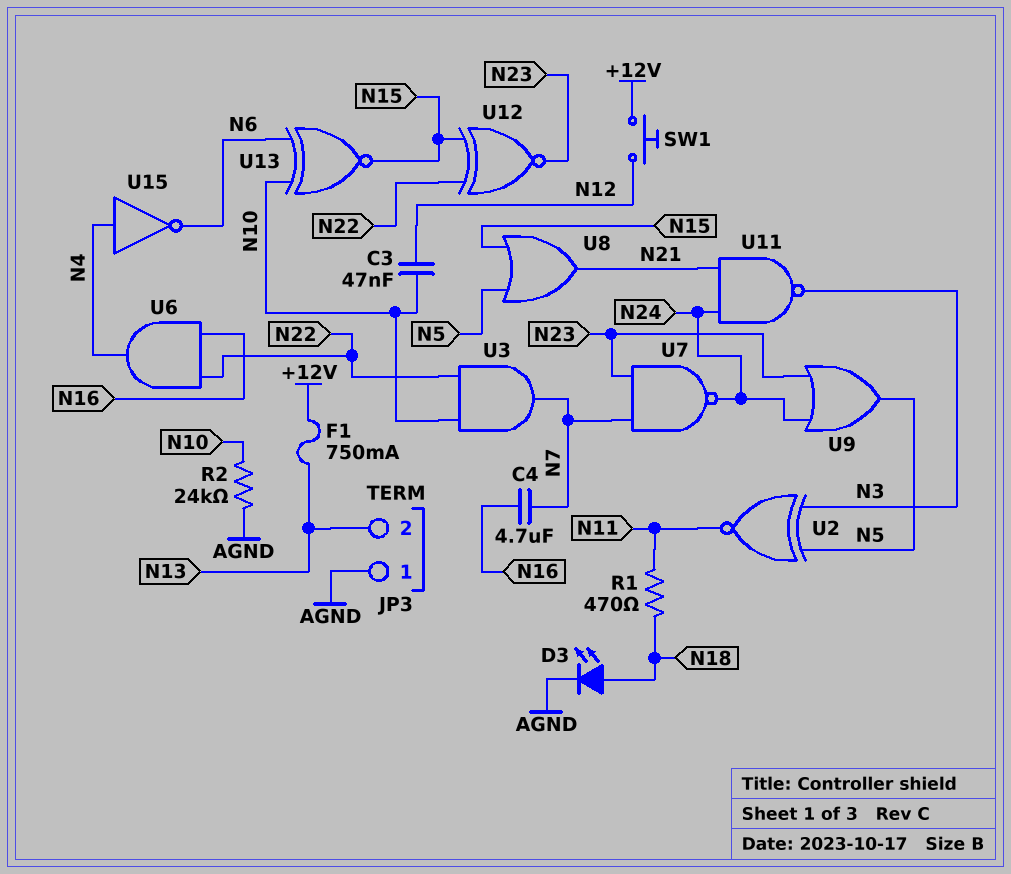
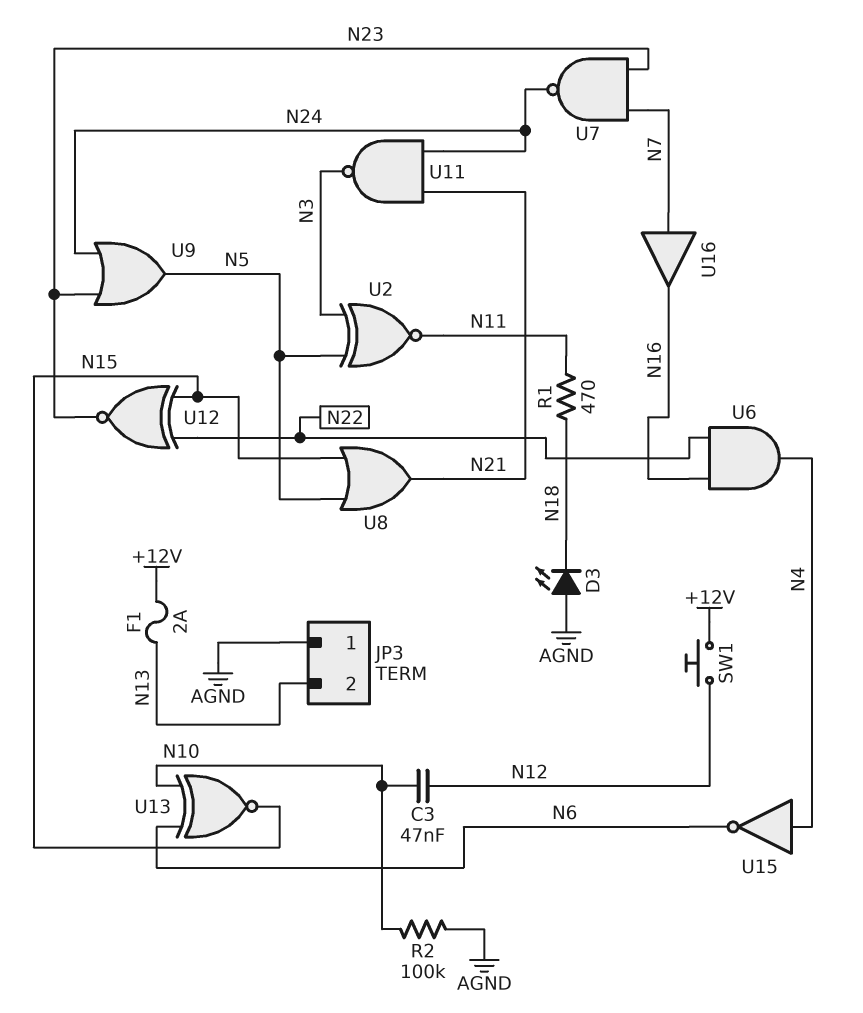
C4: 4.7uF (N7, N16) -> none
D3: LED (A N18, K AGND) -> LED (A AGND, K N18)
F1: 750mA (+12V, N13) -> 2A (+12V, N13)
R2: 24k (AGND, N10) -> 100k (AGND, N10)
U3: AND (in N10, in N22, out N7) -> none
U16: none -> buffer (in N7, out N16)

